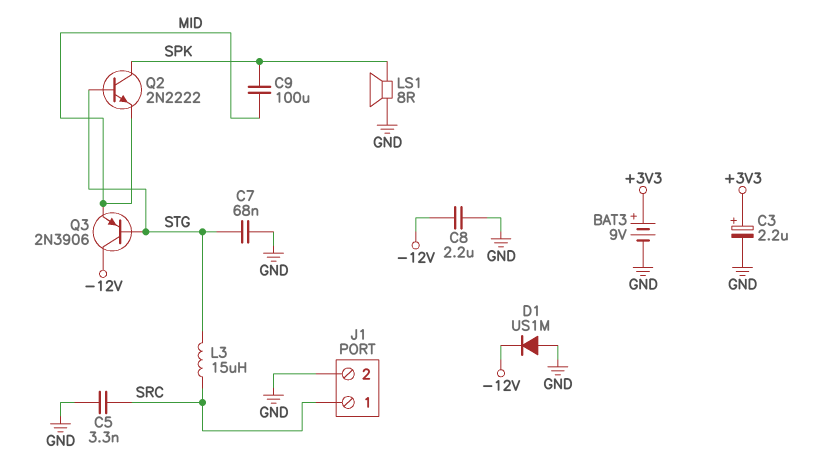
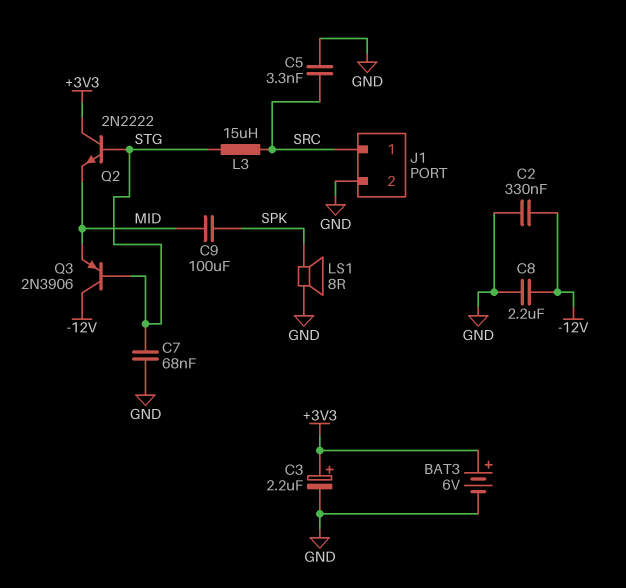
BAT3: 9V (plus +3V3, minus GND) -> 6V (plus +3V3, minus GND)
C2: none -> 330nF (-12V, GND)
D1: diode US1M (A GND, K -12V) -> none
Q2: NPN 2N2222 (B STG, C SPK, E MID) -> NPN 2N2222 (B STG, C +3V3, E MID)

